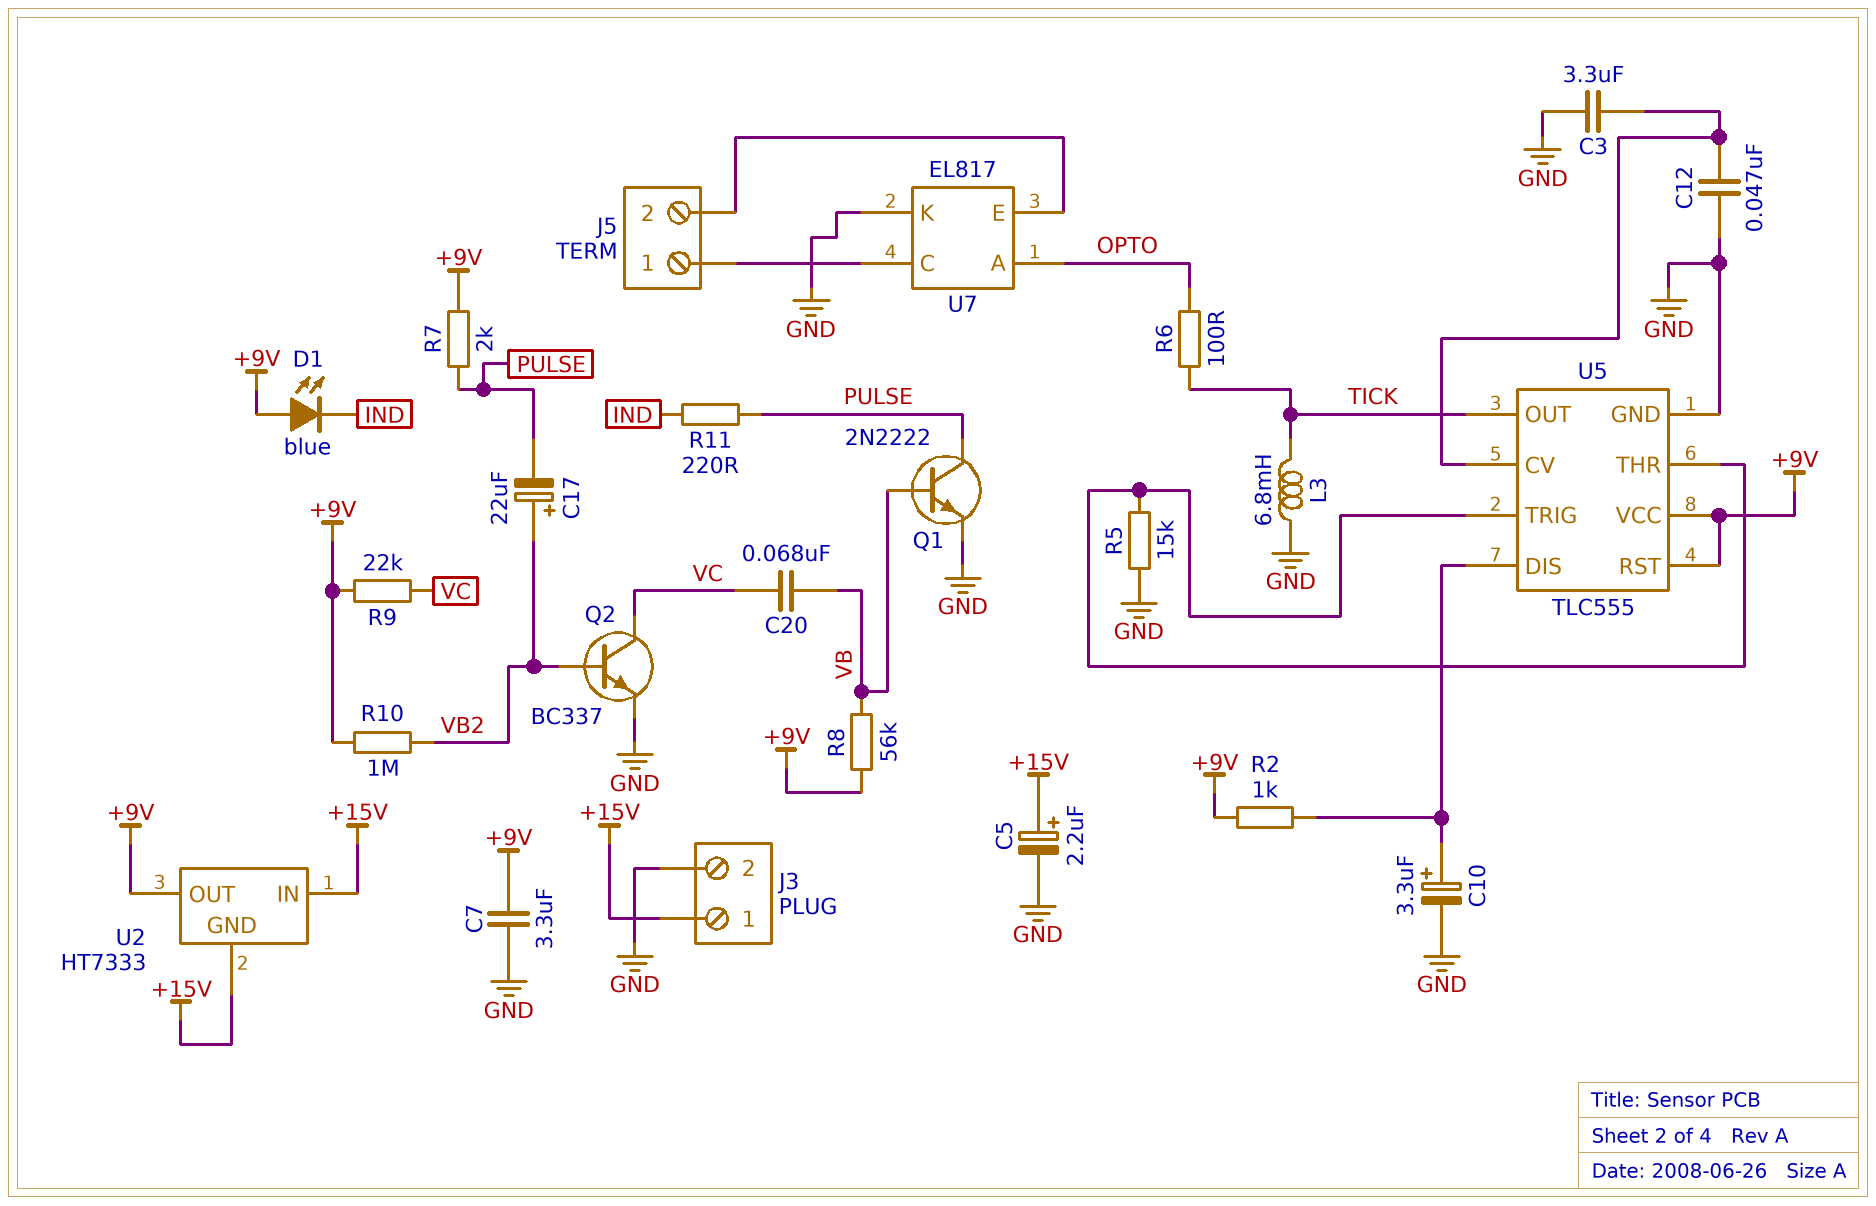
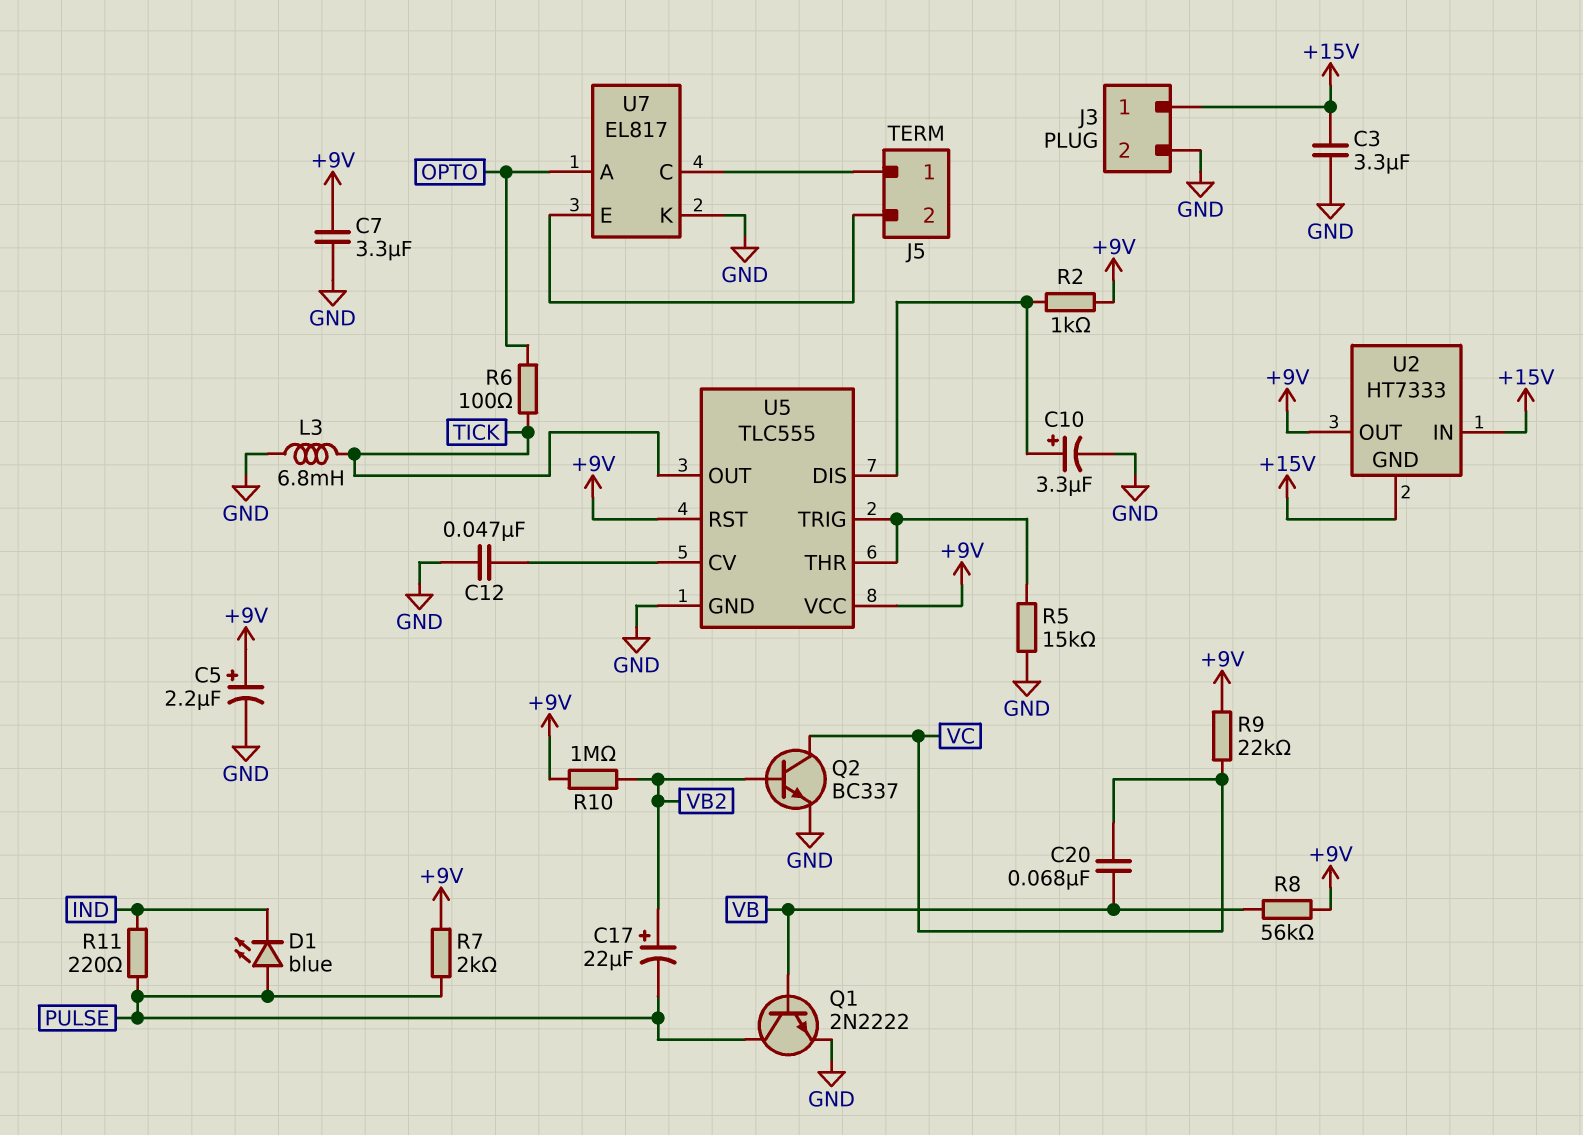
C3: 3.3uF (GND, U5/CV) -> 3.3uF (+15V, GND)
C5: 2.2uF (plus +15V, minus GND) -> 2.2uF (plus +9V, minus GND)
D1: LED blue (A +9V, K IND) -> LED blue (A PULSE, K IND)

